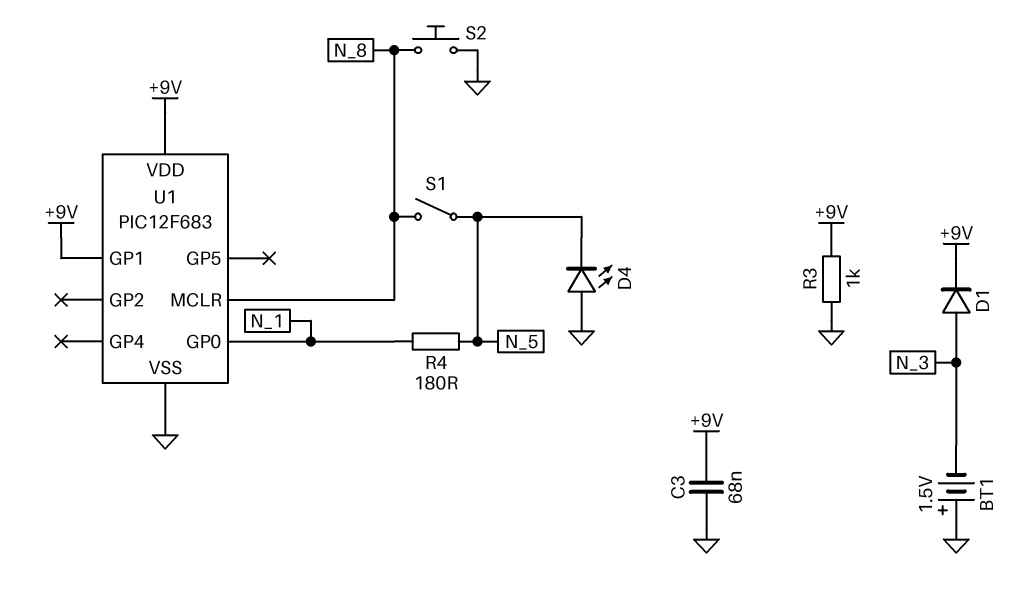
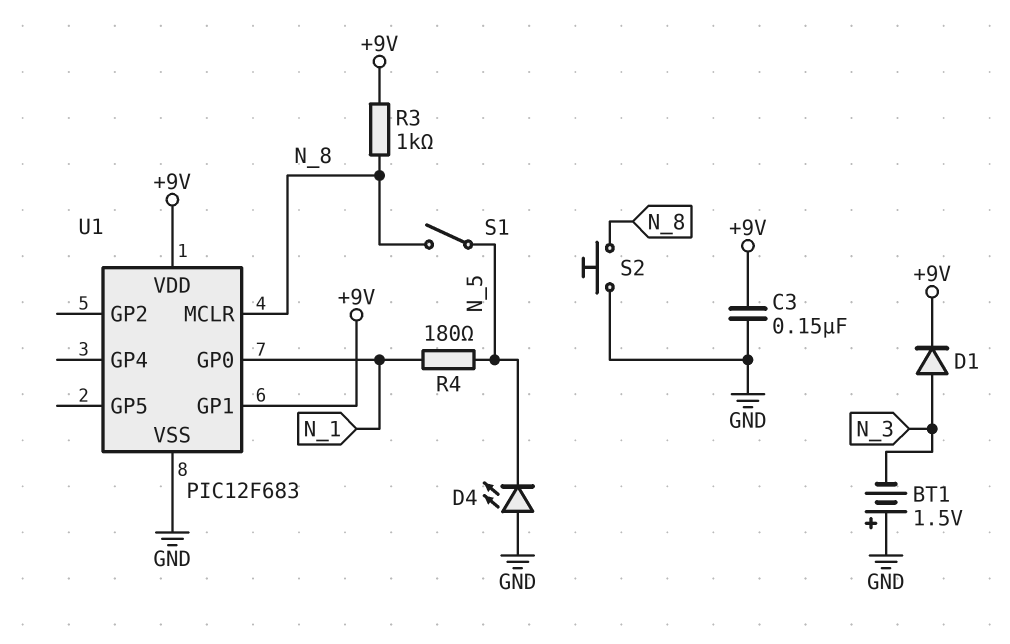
C3: 68nF (+9V, GND) -> 150nF (+9V, GND)
R3: 1k (+9V, GND) -> 1k (+9V, N_8)

